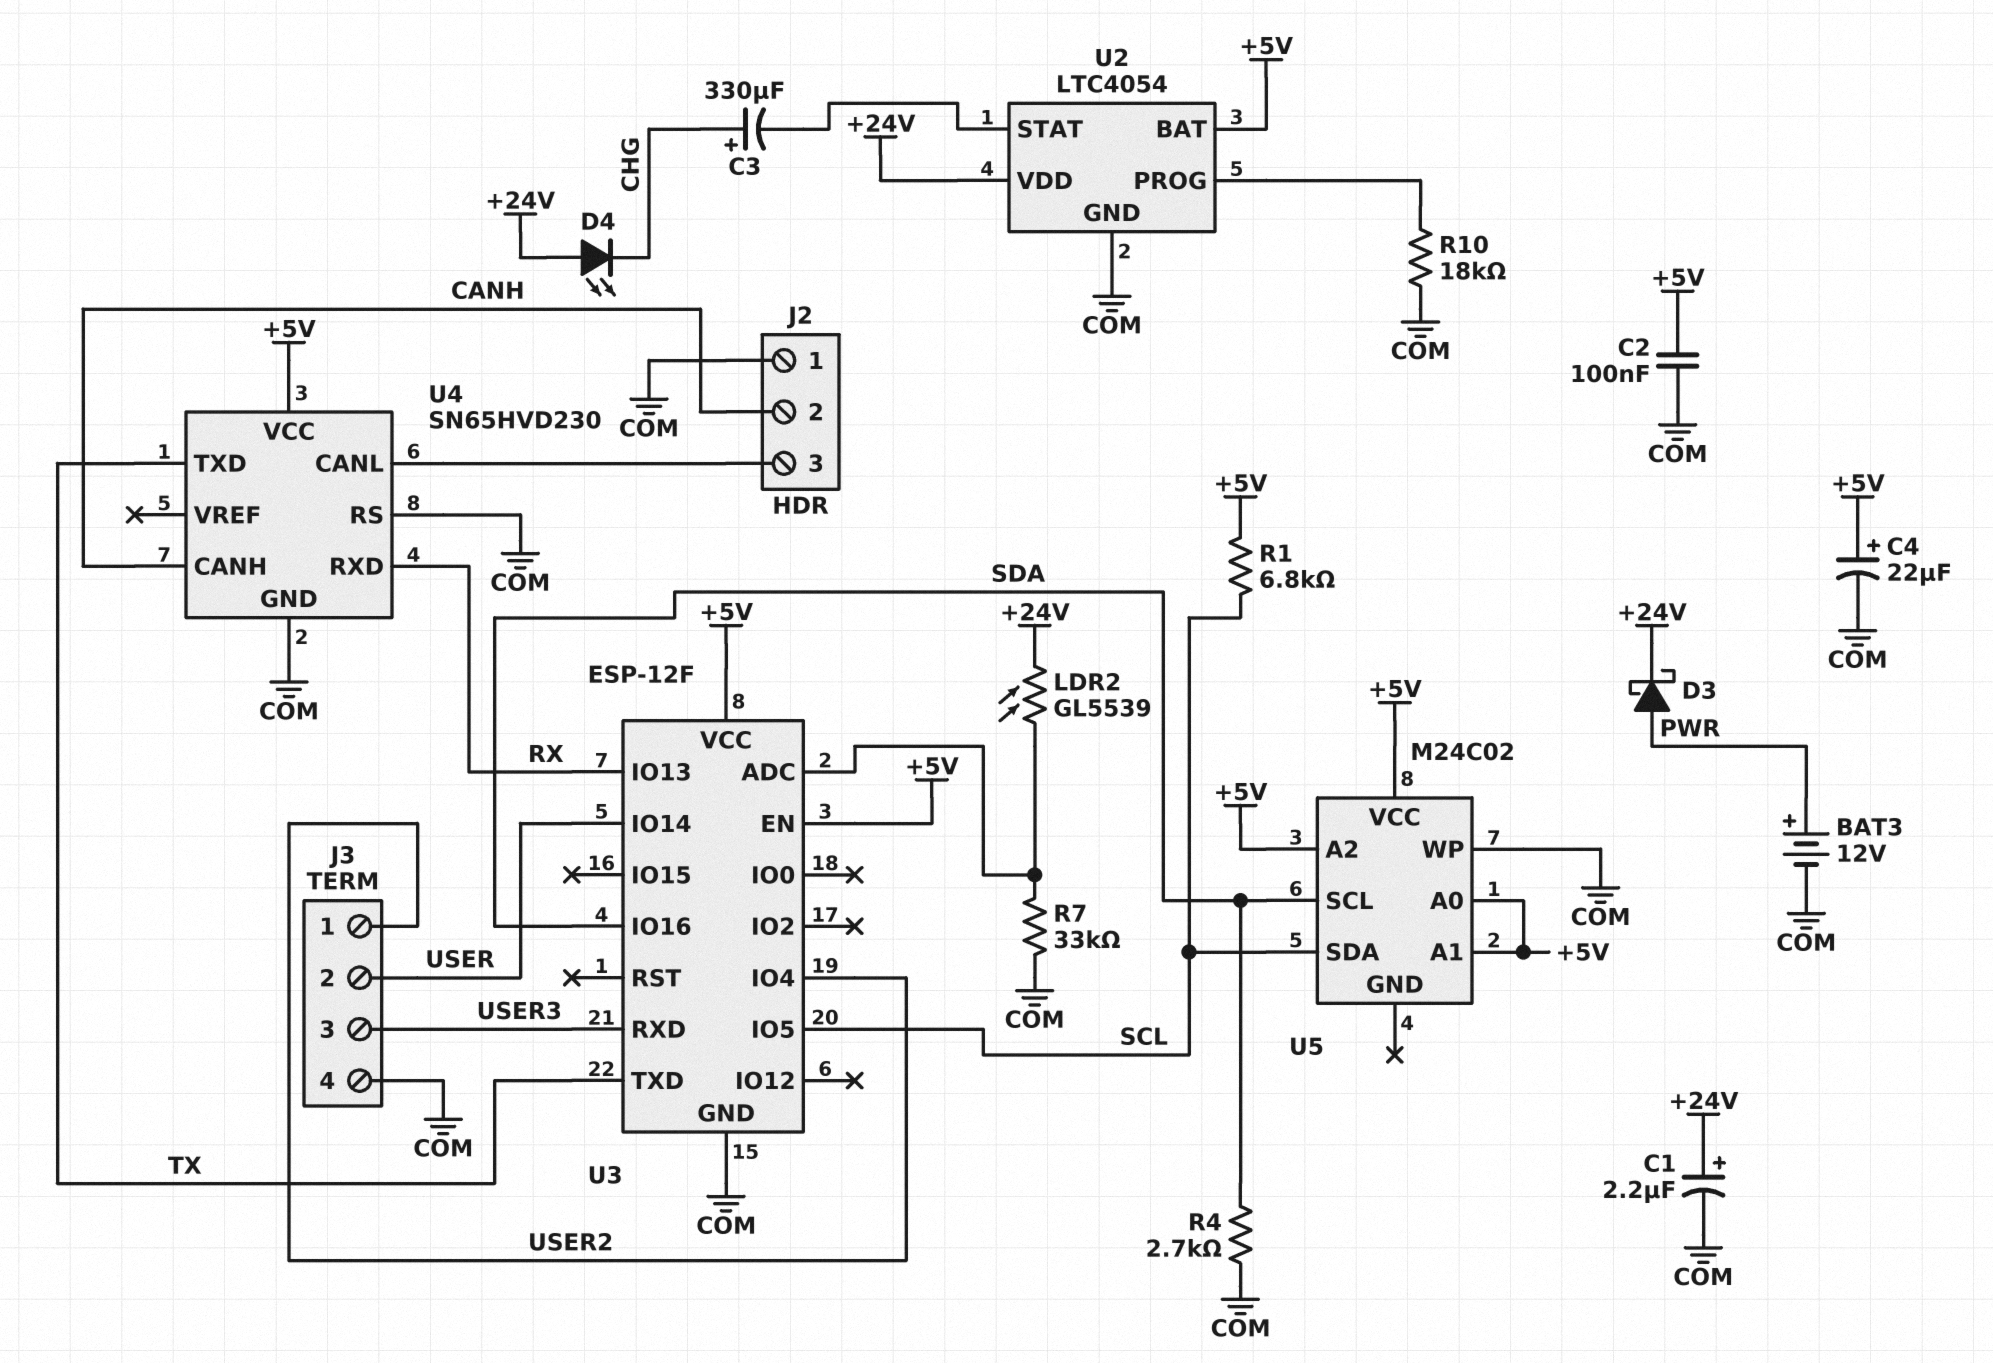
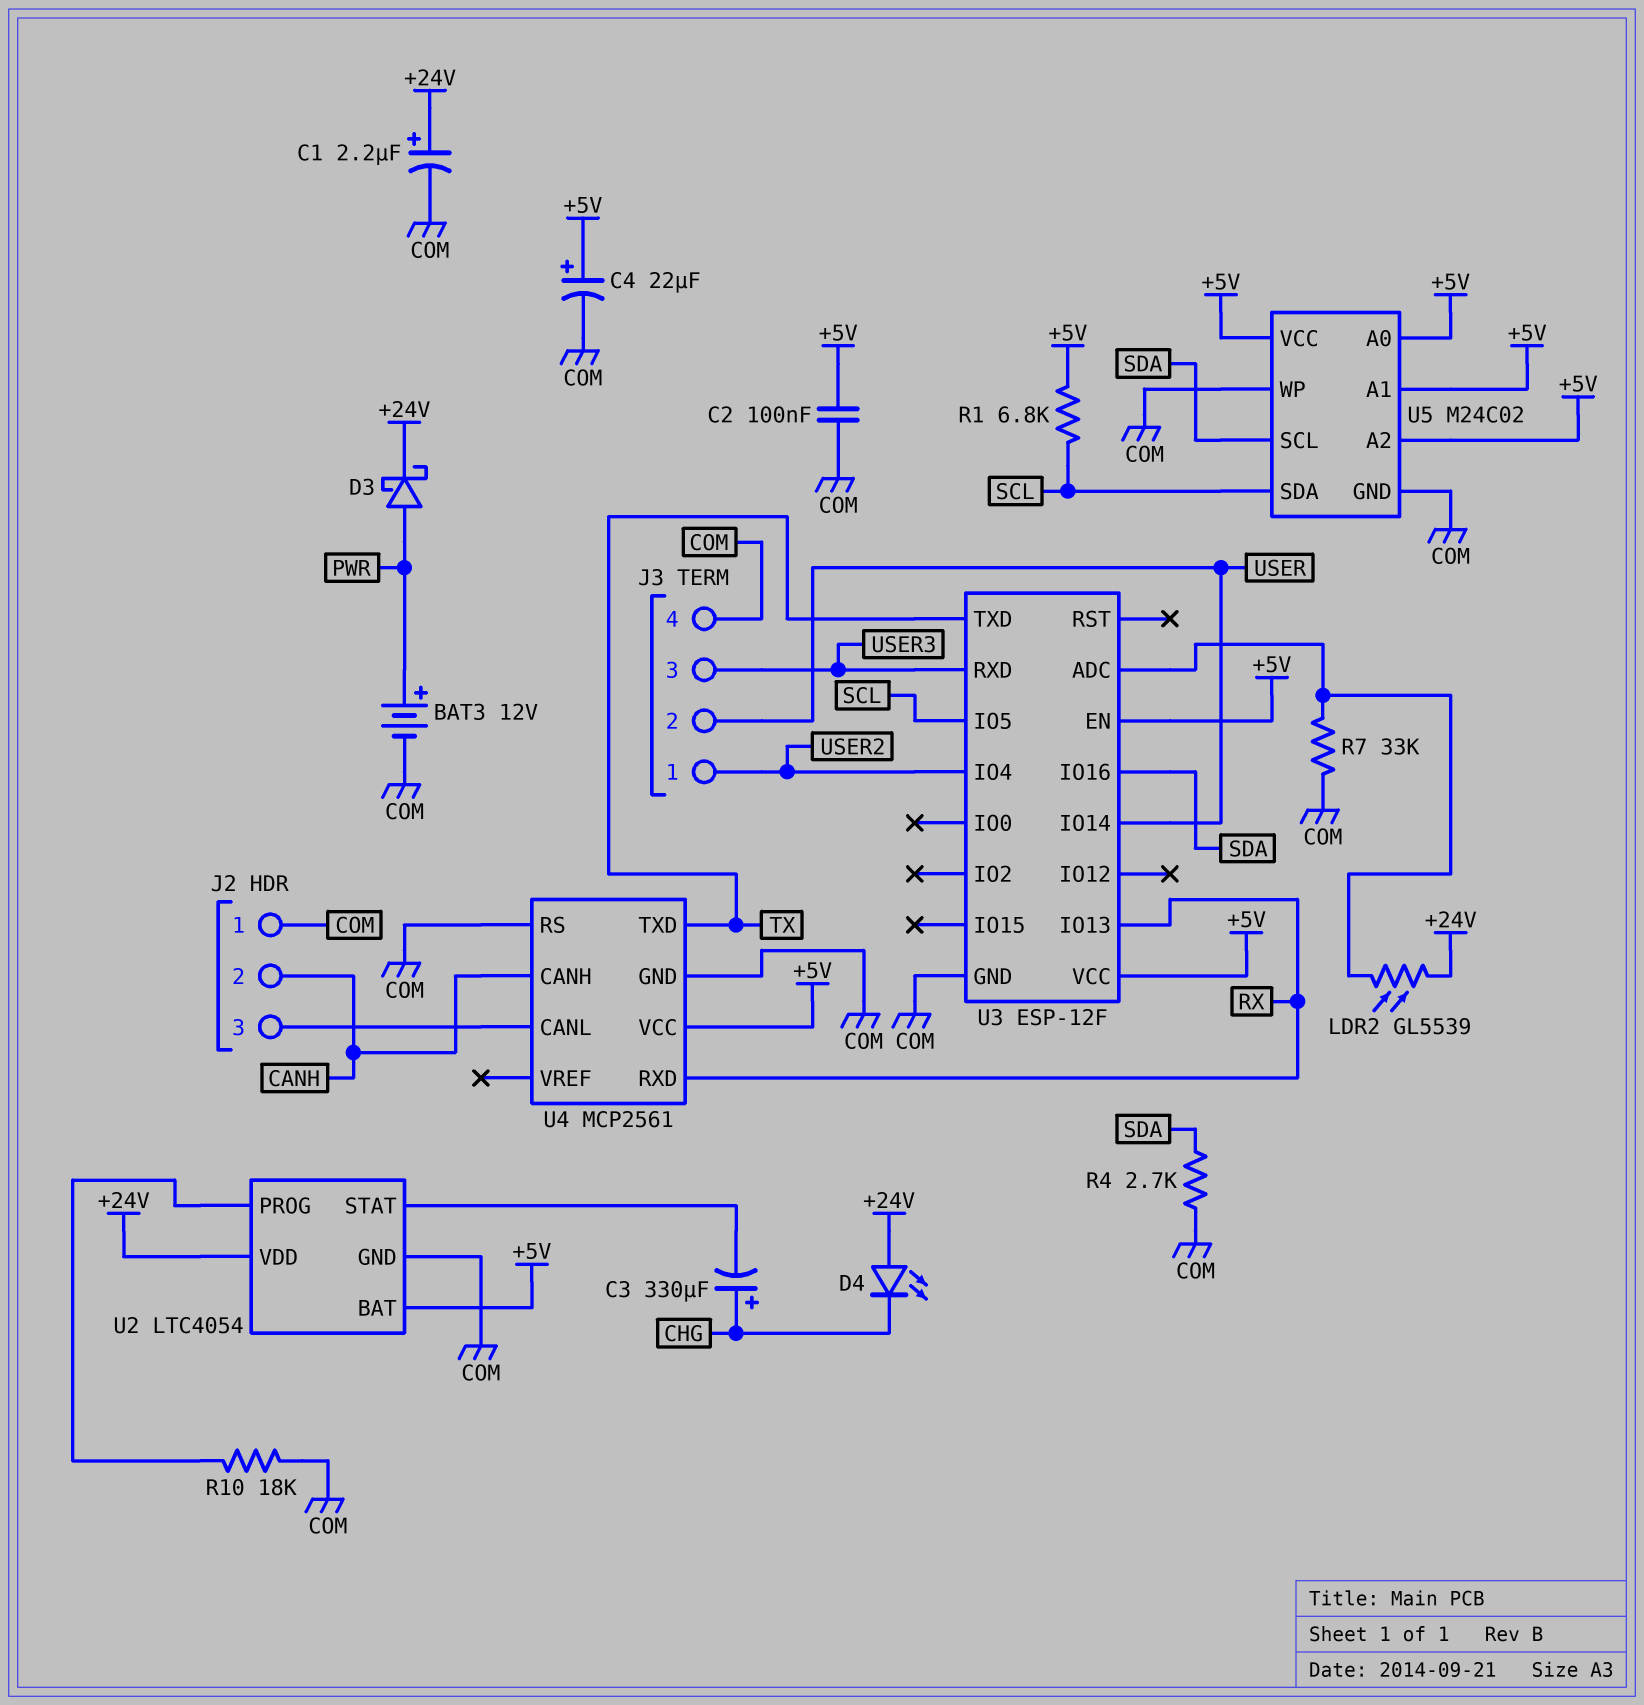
U4: SN65HVD230 -> MCP2561
U5 pin GND: none -> COM

